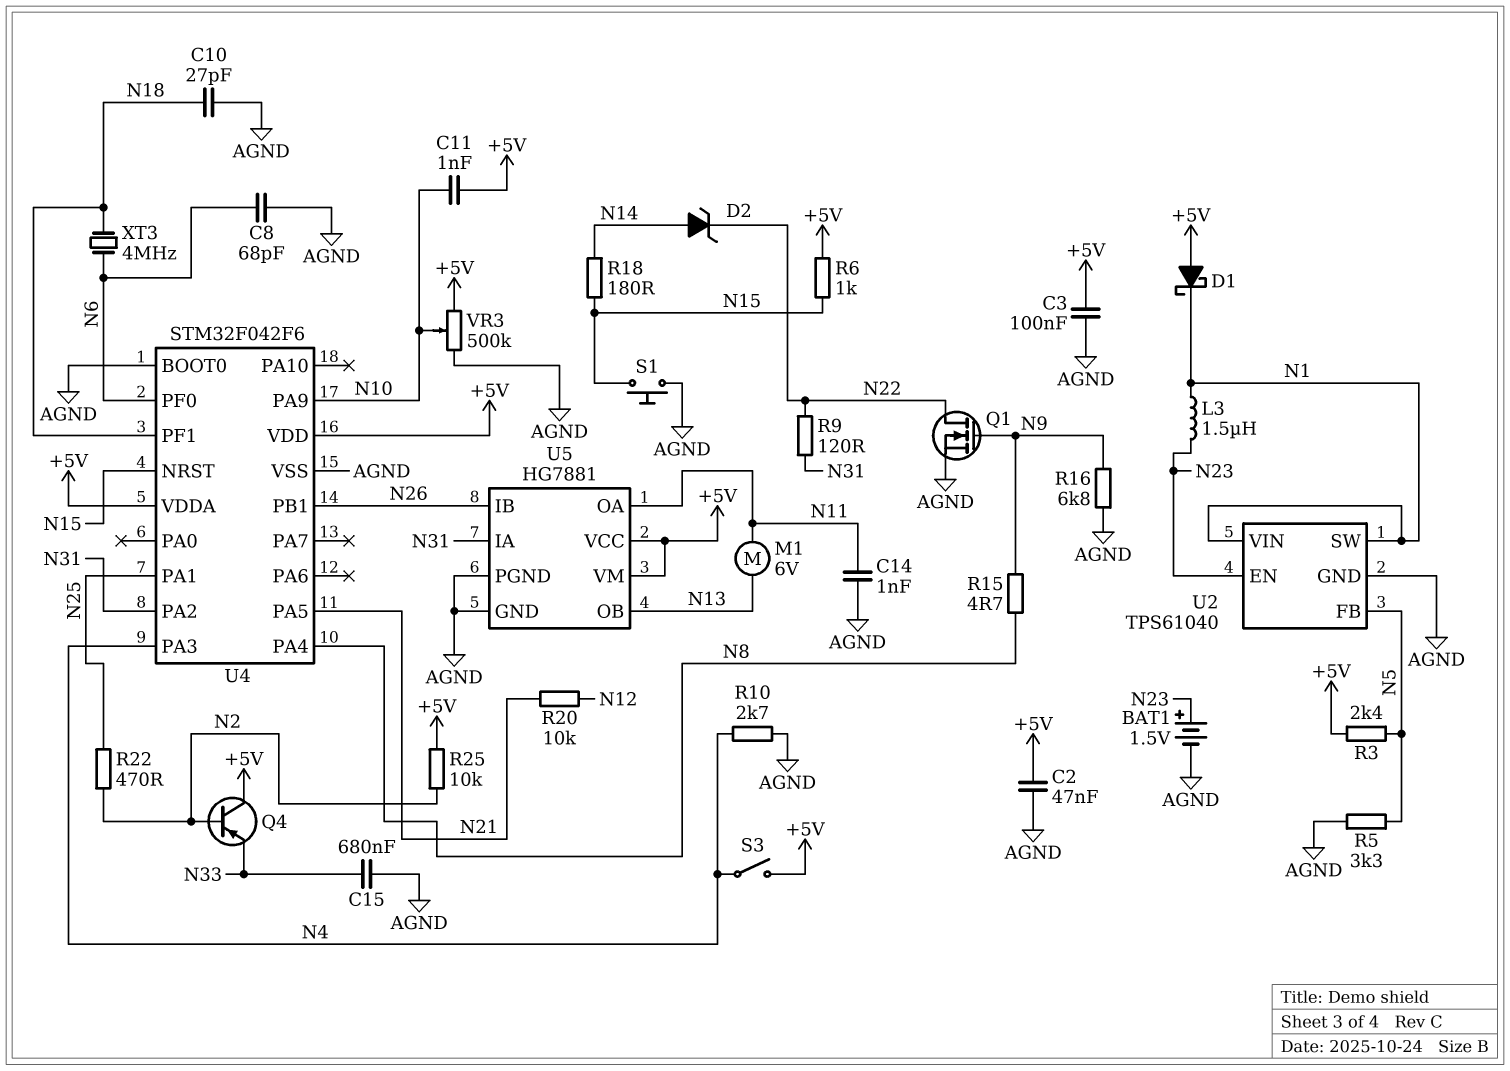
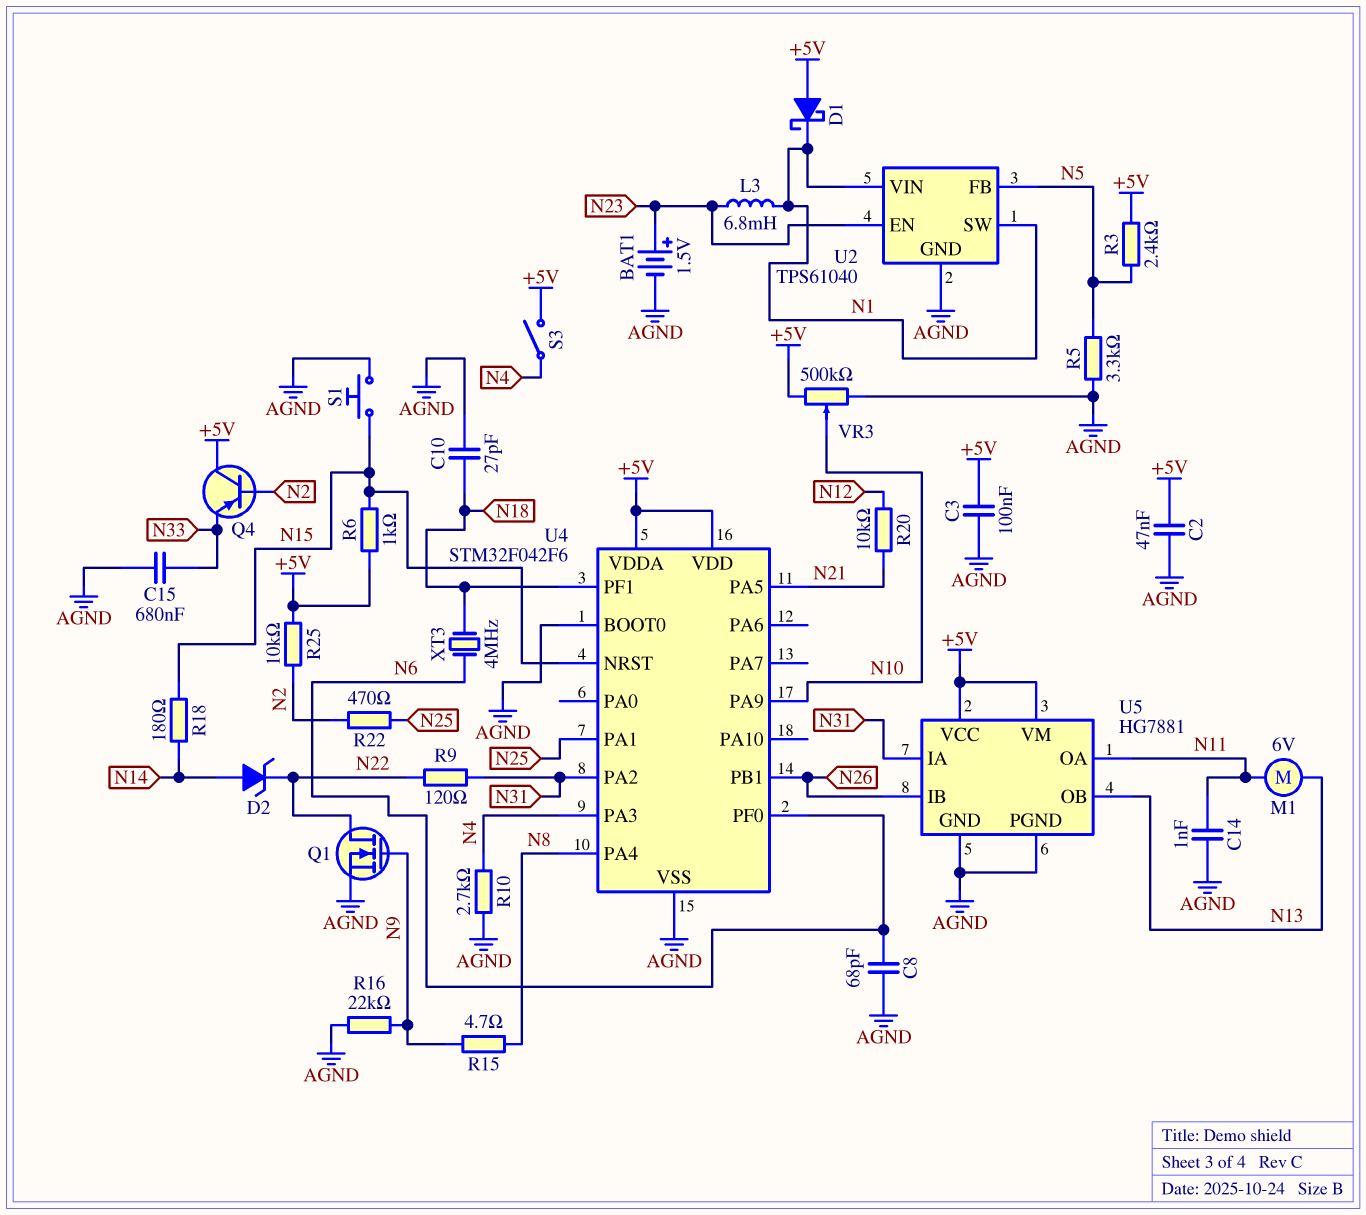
C11: 1nF (+5V, N10) -> none
L3: 1.5uH (N1, N23) -> 6.8mH (N1, N23)
R16: 6.8k (AGND, N9) -> 22k (AGND, N9)

